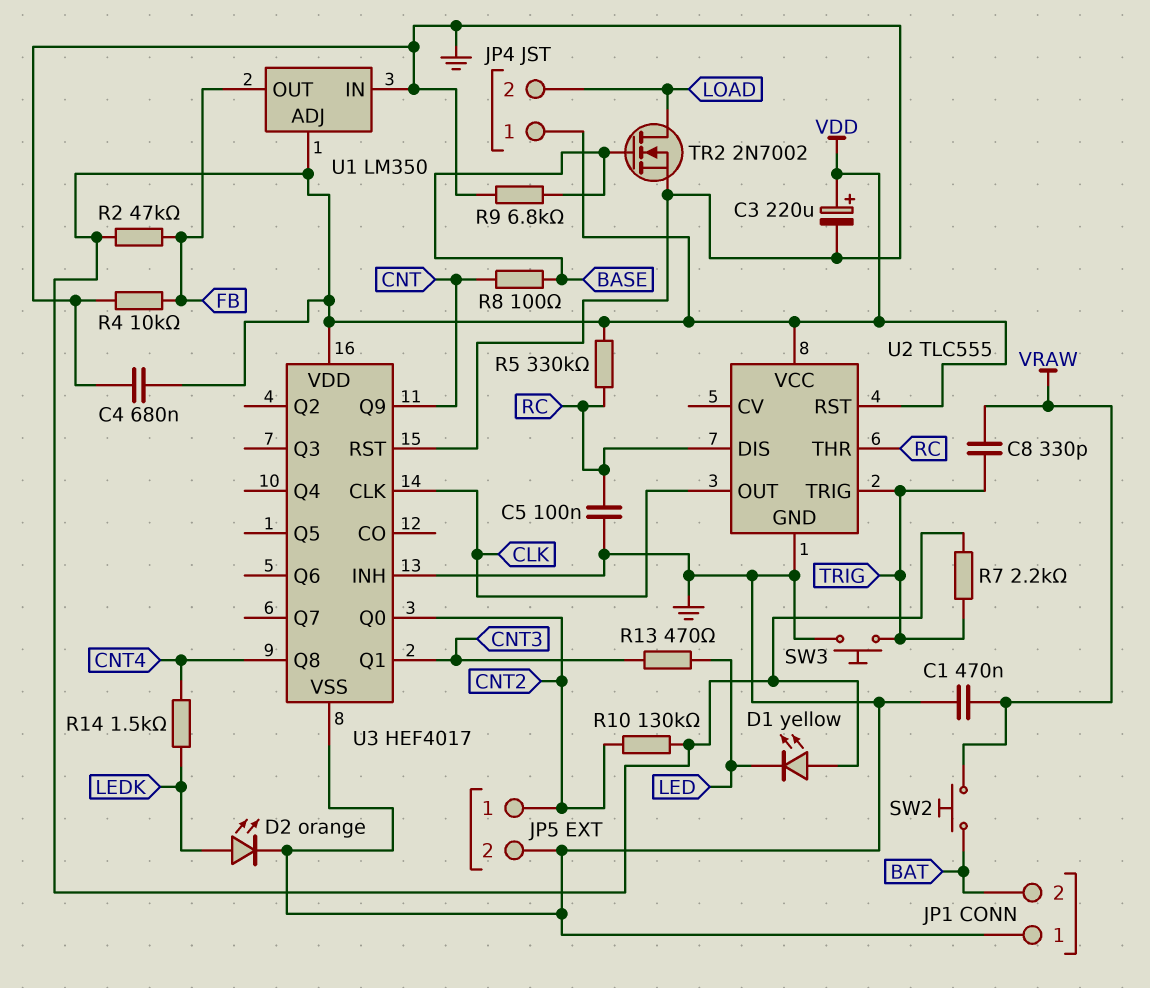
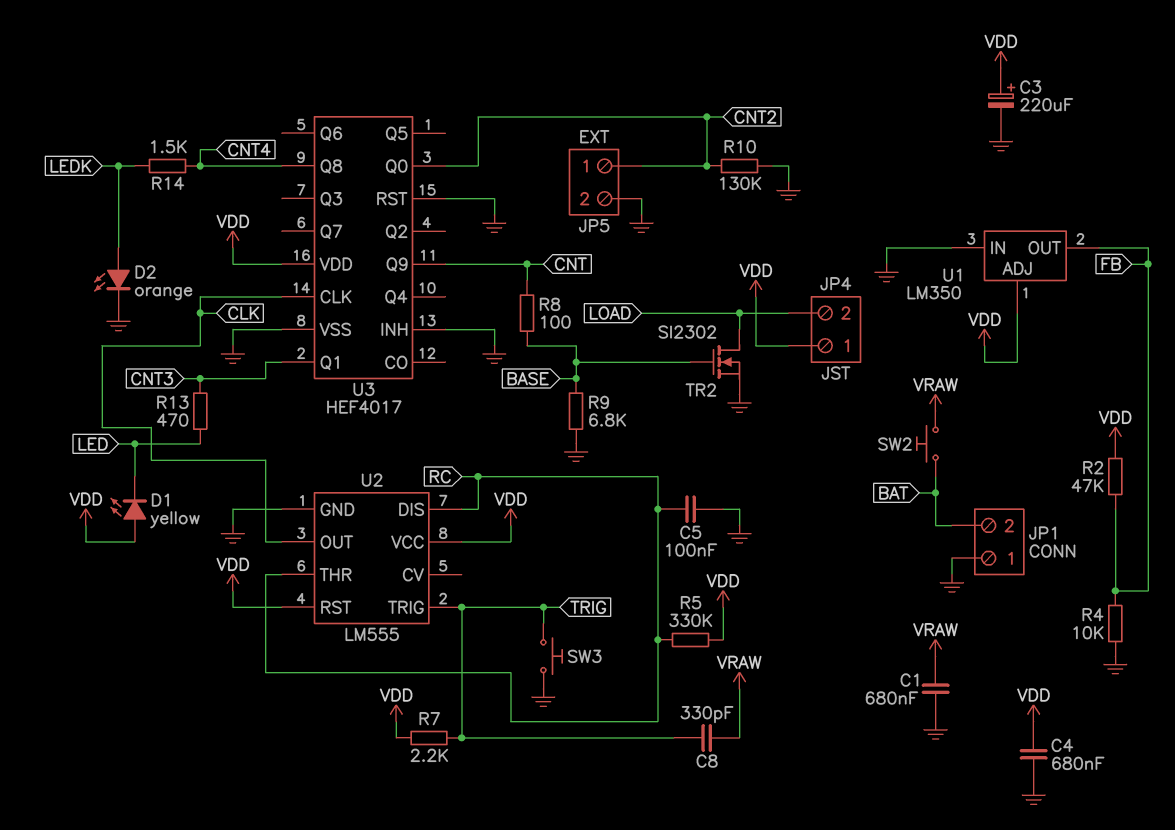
C1: 470nF (GND, VRAW) -> 680nF (GND, VRAW)
R10: 130k (CNT2, VDD) -> 130k (CNT2, GND)
TR2: NMOS 2N7002 (G BASE, D LOAD, S GND) -> NMOS SI2302 (G BASE, D LOAD, S GND)
U2: TLC555 -> LM555

